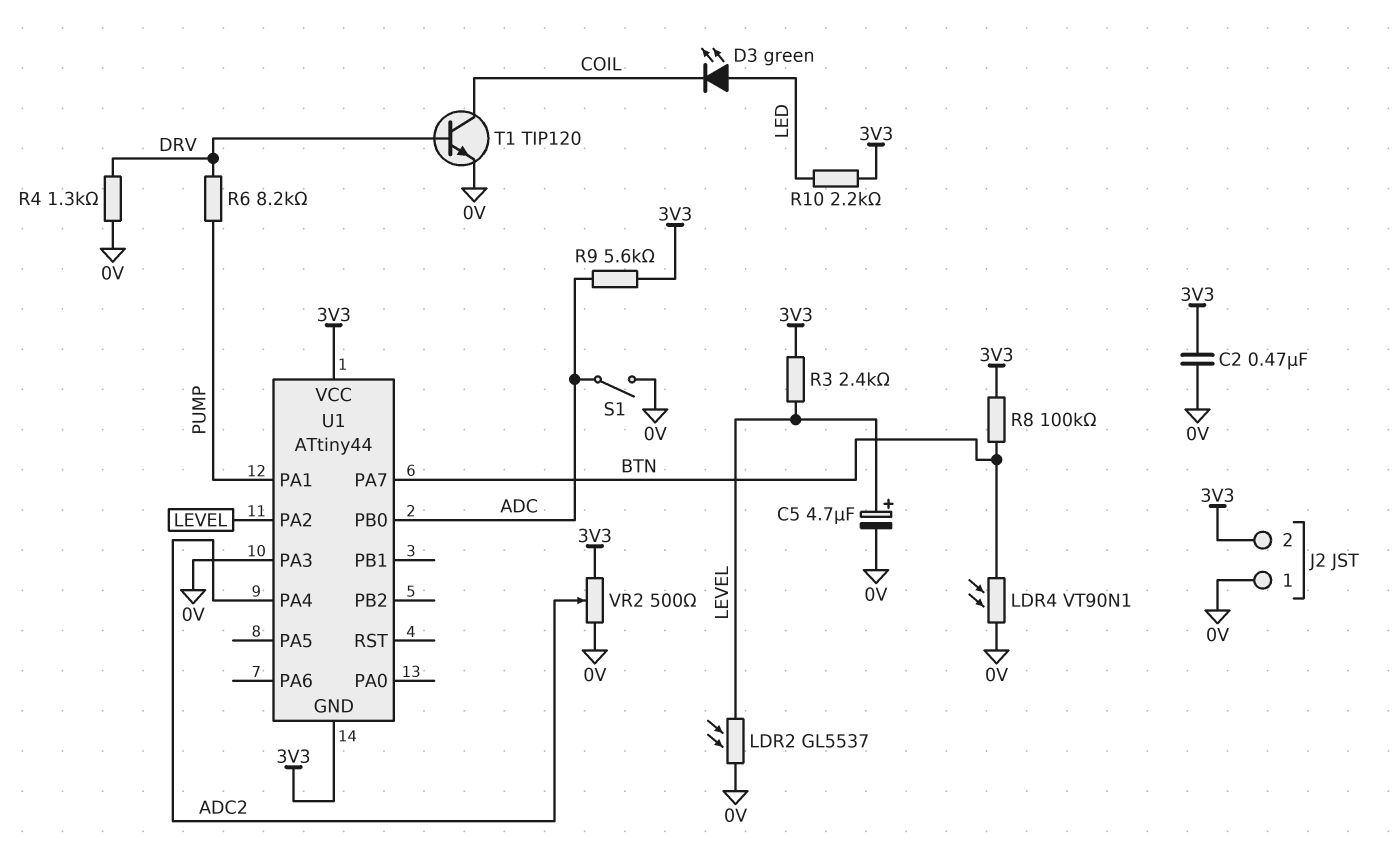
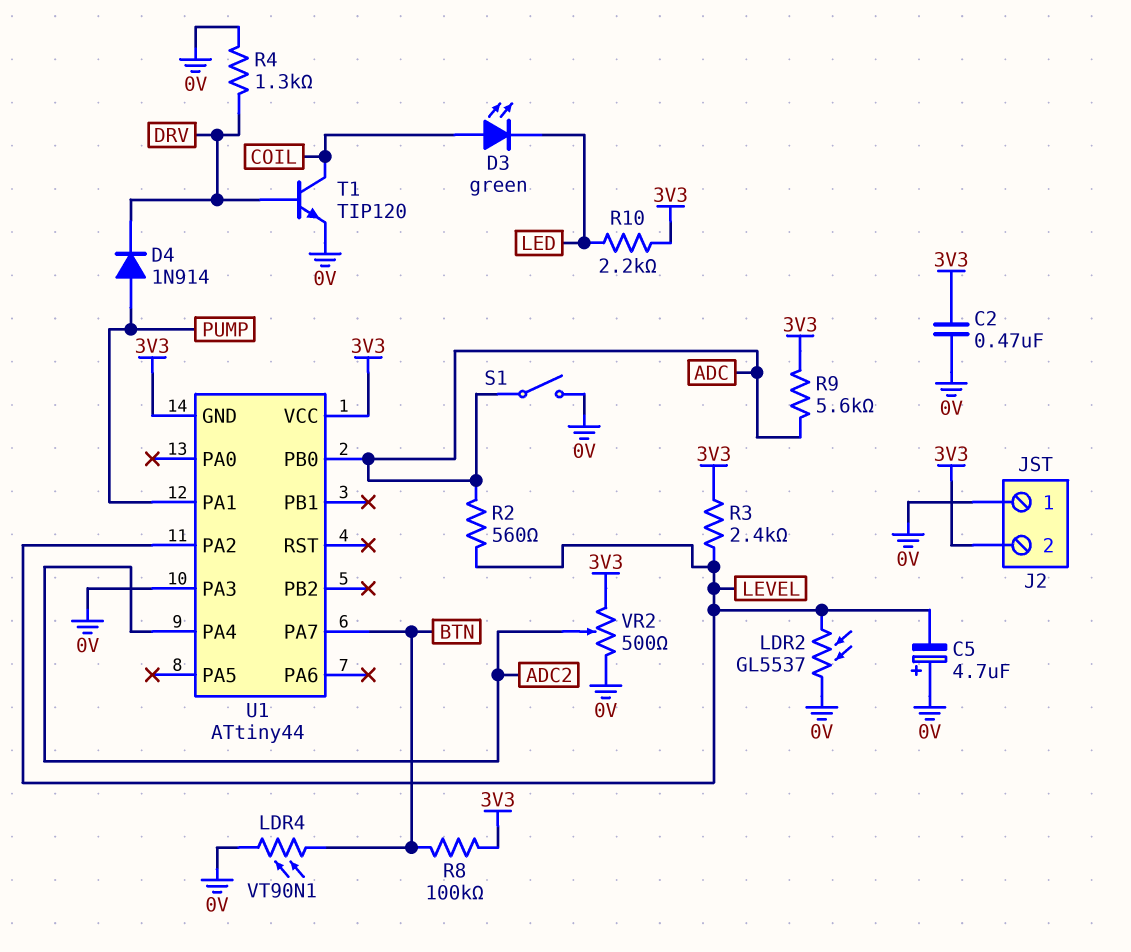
C5: 4.7uF (plus LEVEL, minus 0V) -> 4.7uF (plus 0V, minus LEVEL)
D3: LED green (A LED, K COIL) -> LED green (A COIL, K LED)
D4: none -> diode 1N914 (A PUMP, K DRV)
R2: none -> 560 (ADC, LEVEL)
R6: 8.2k (DRV, PUMP) -> none

